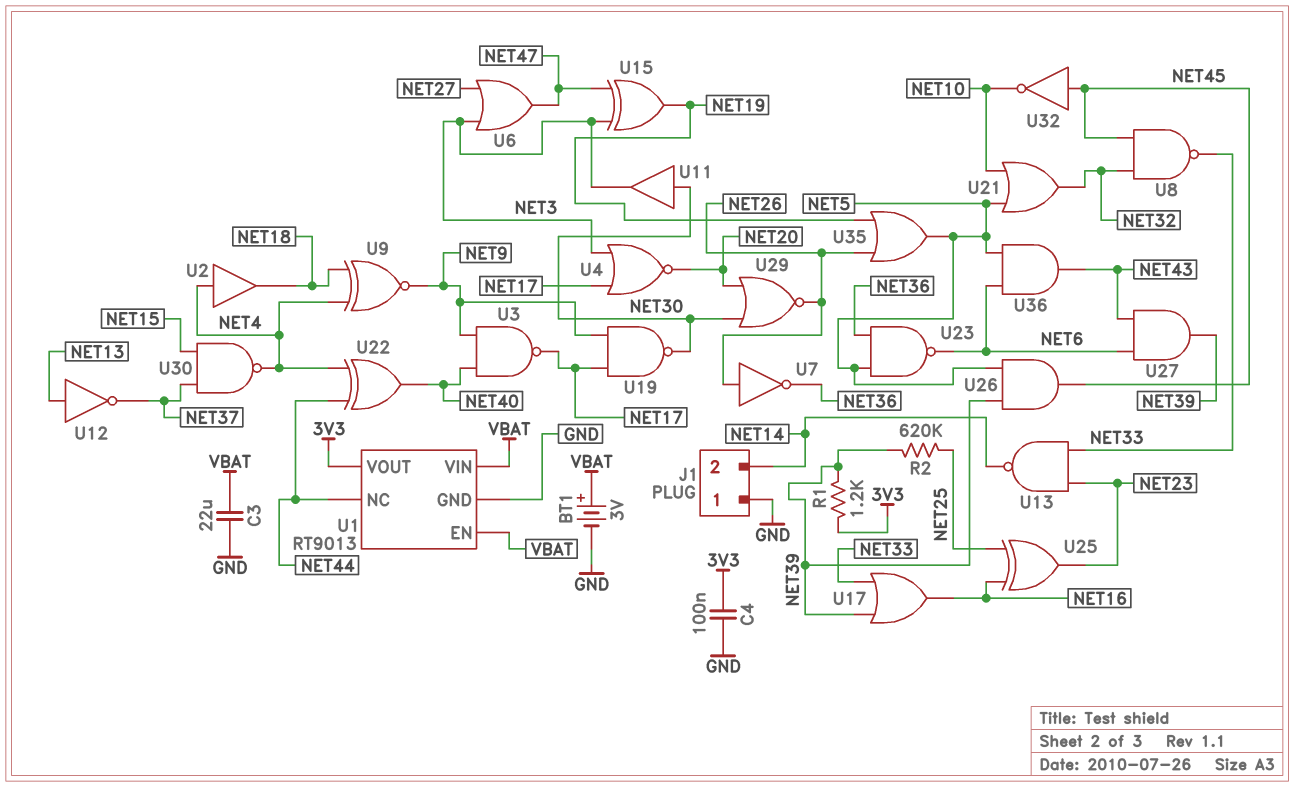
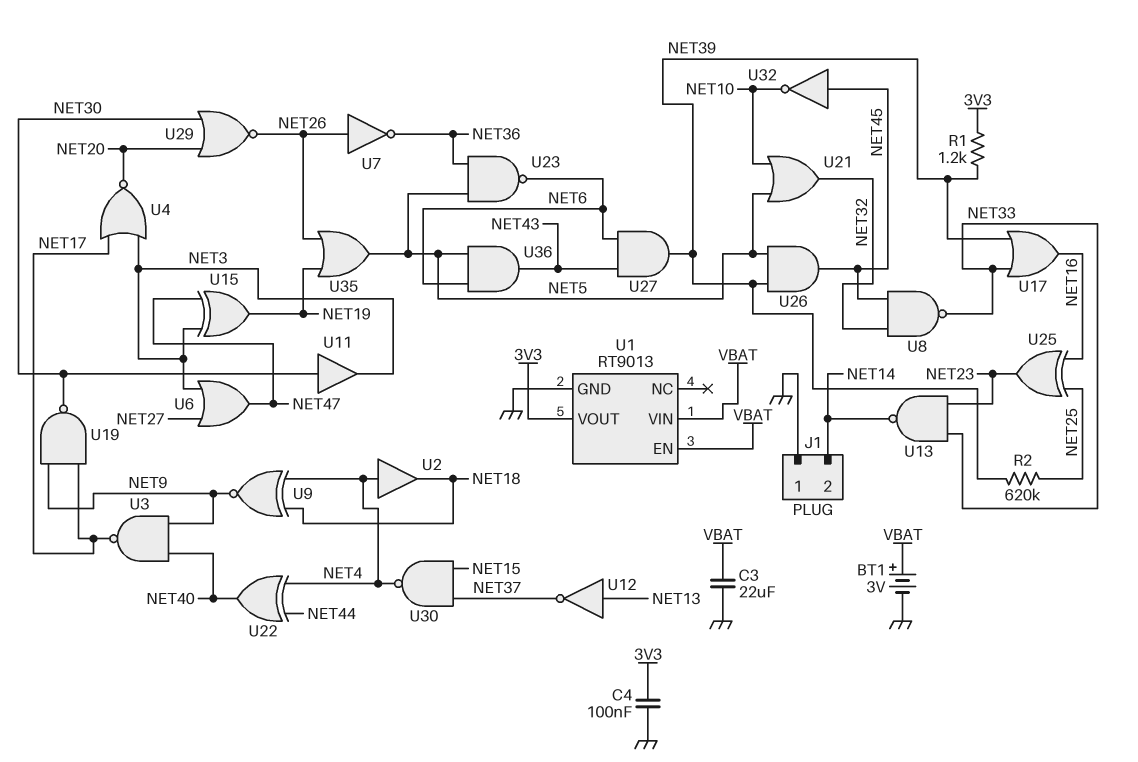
U1 pin NC: NET44 -> none

